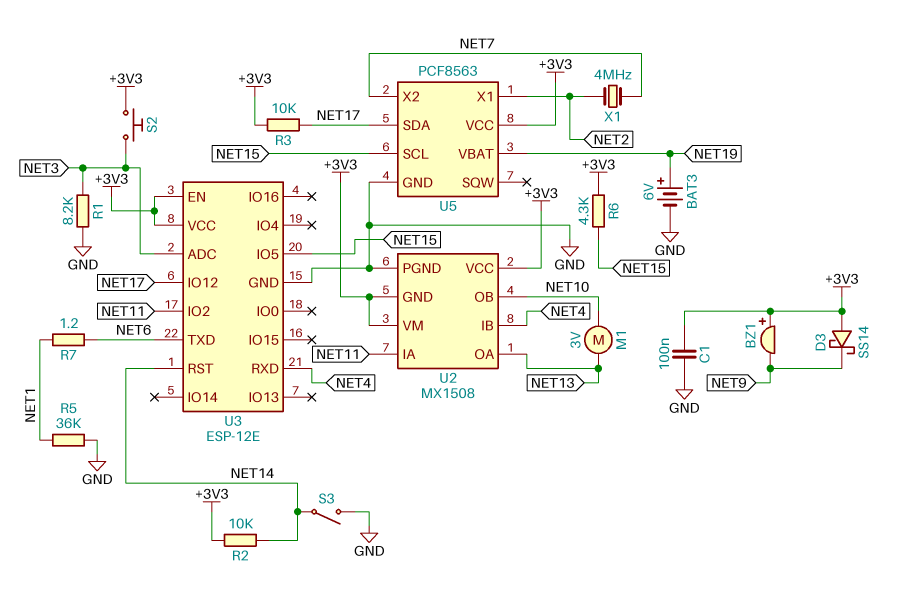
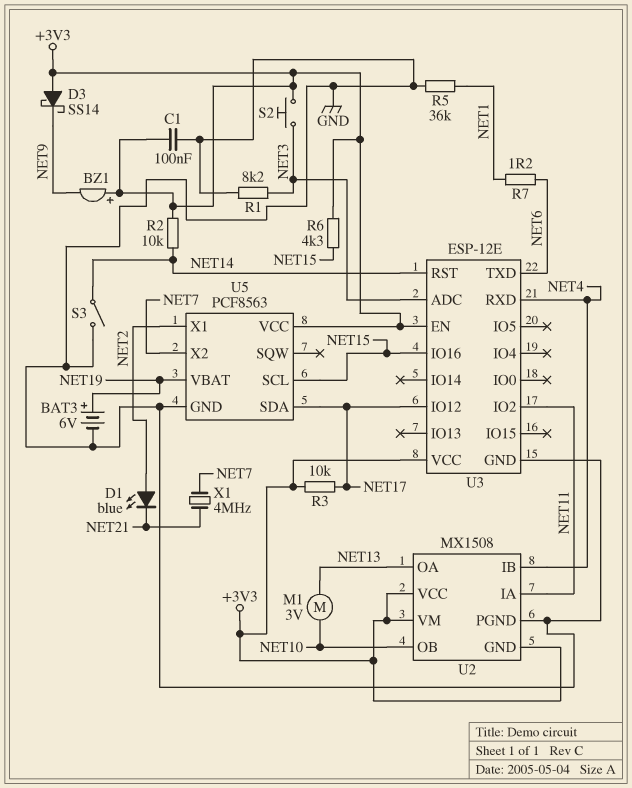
D1: none -> LED blue (A NET2, K NET21)
U3 pin IO5: NET15 -> none
U3 pin IO16: none -> NET15
X1: 4MHz (NET2, NET7) -> 4MHz (NET7, NET21)

